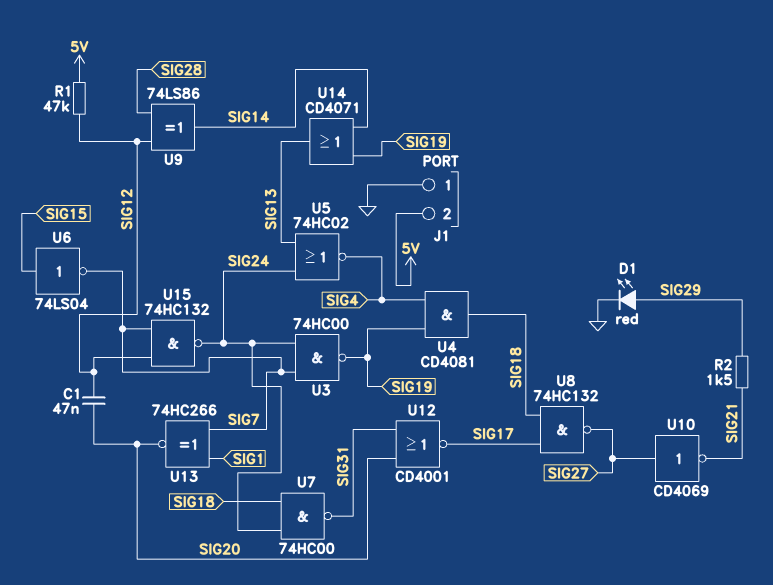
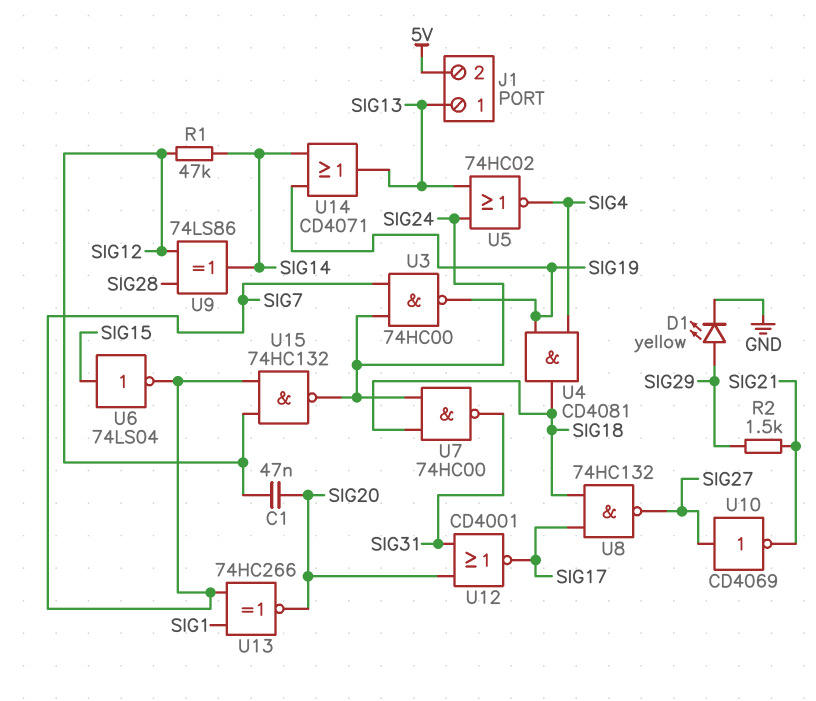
D1: LED red (A SIG29, K GND) -> LED yellow (A SIG29, K GND)
J1 pin 1: GND -> SIG13
R1: 47k (5V, SIG12) -> 47k (SIG12, SIG14)

